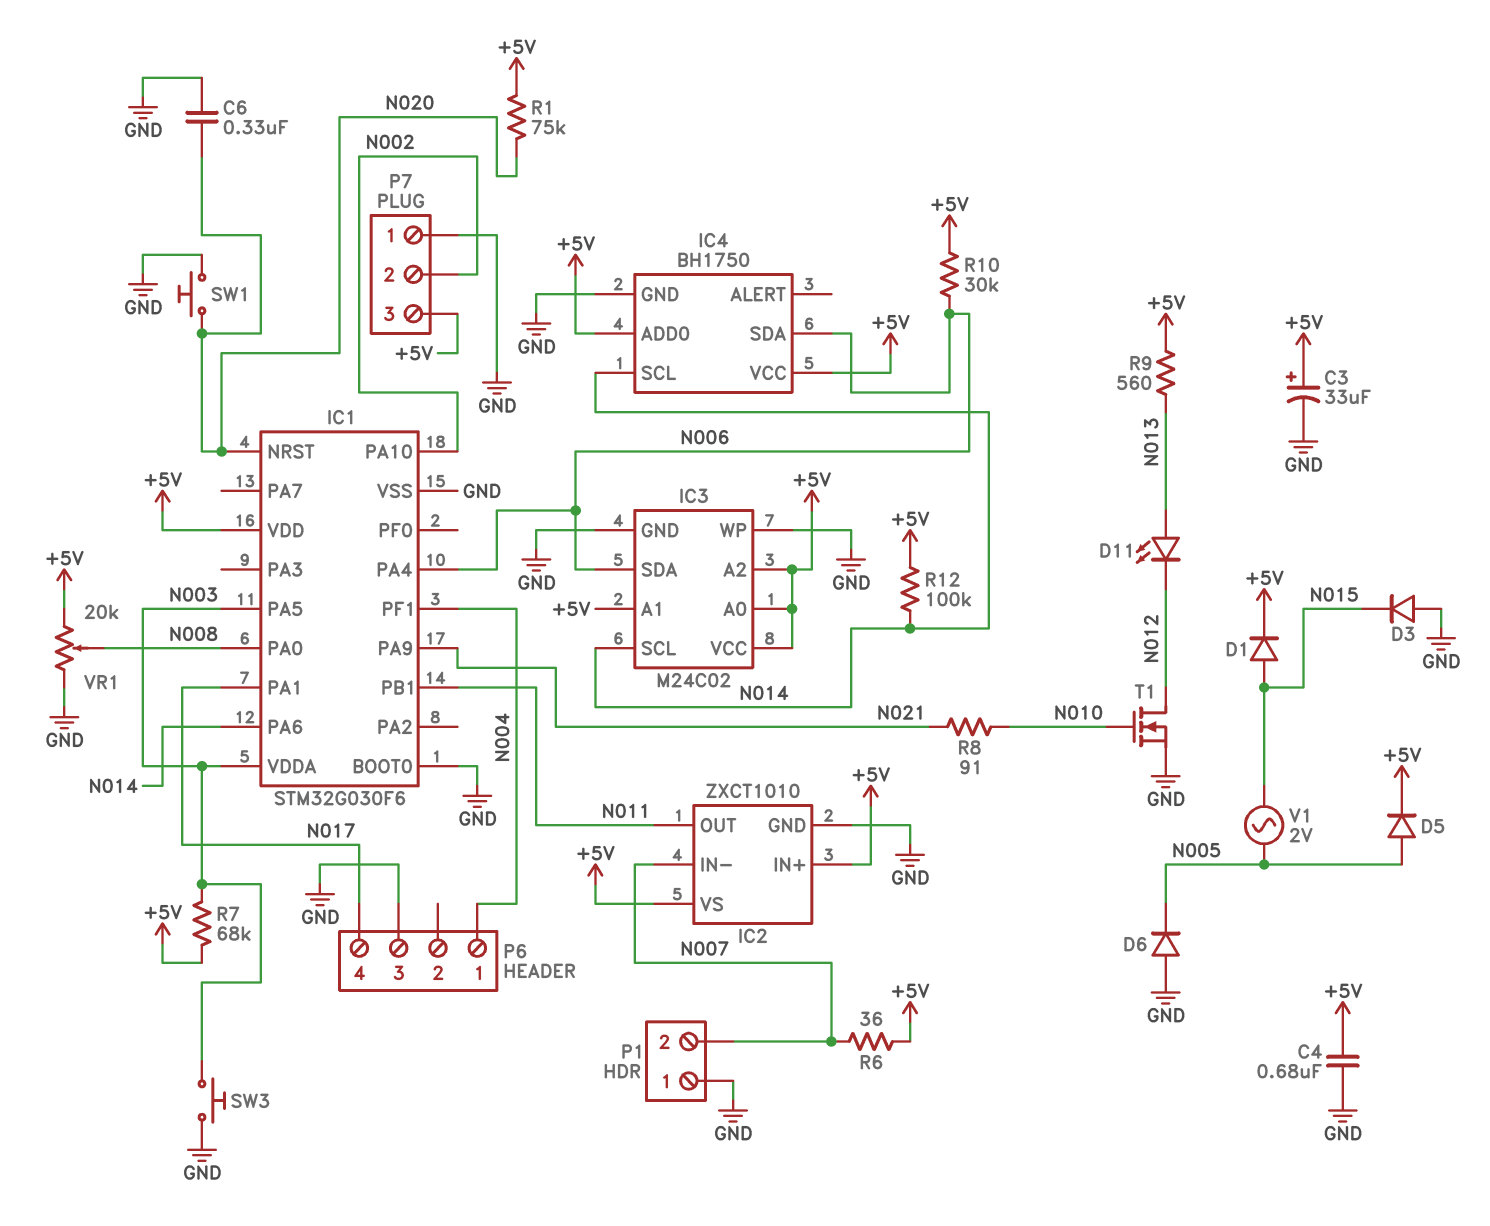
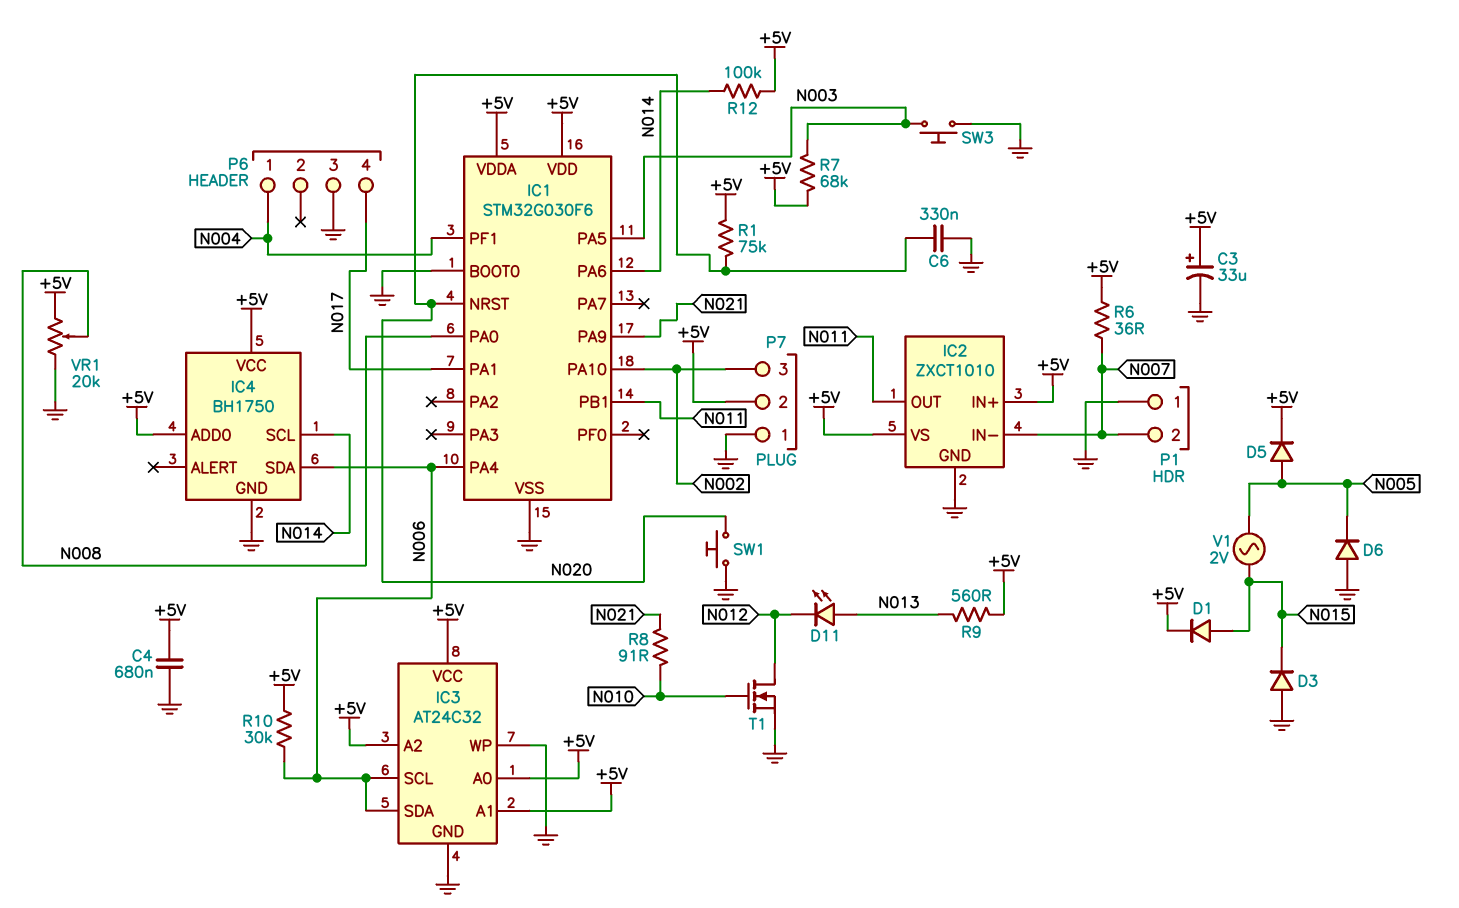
IC1 pin VDDA: N003 -> +5V
IC3: M24C02 -> AT24C32
IC3 pin SCL: N014 -> N006
P7 pin 2: N002 -> +5V
P7 pin 3: +5V -> N002

